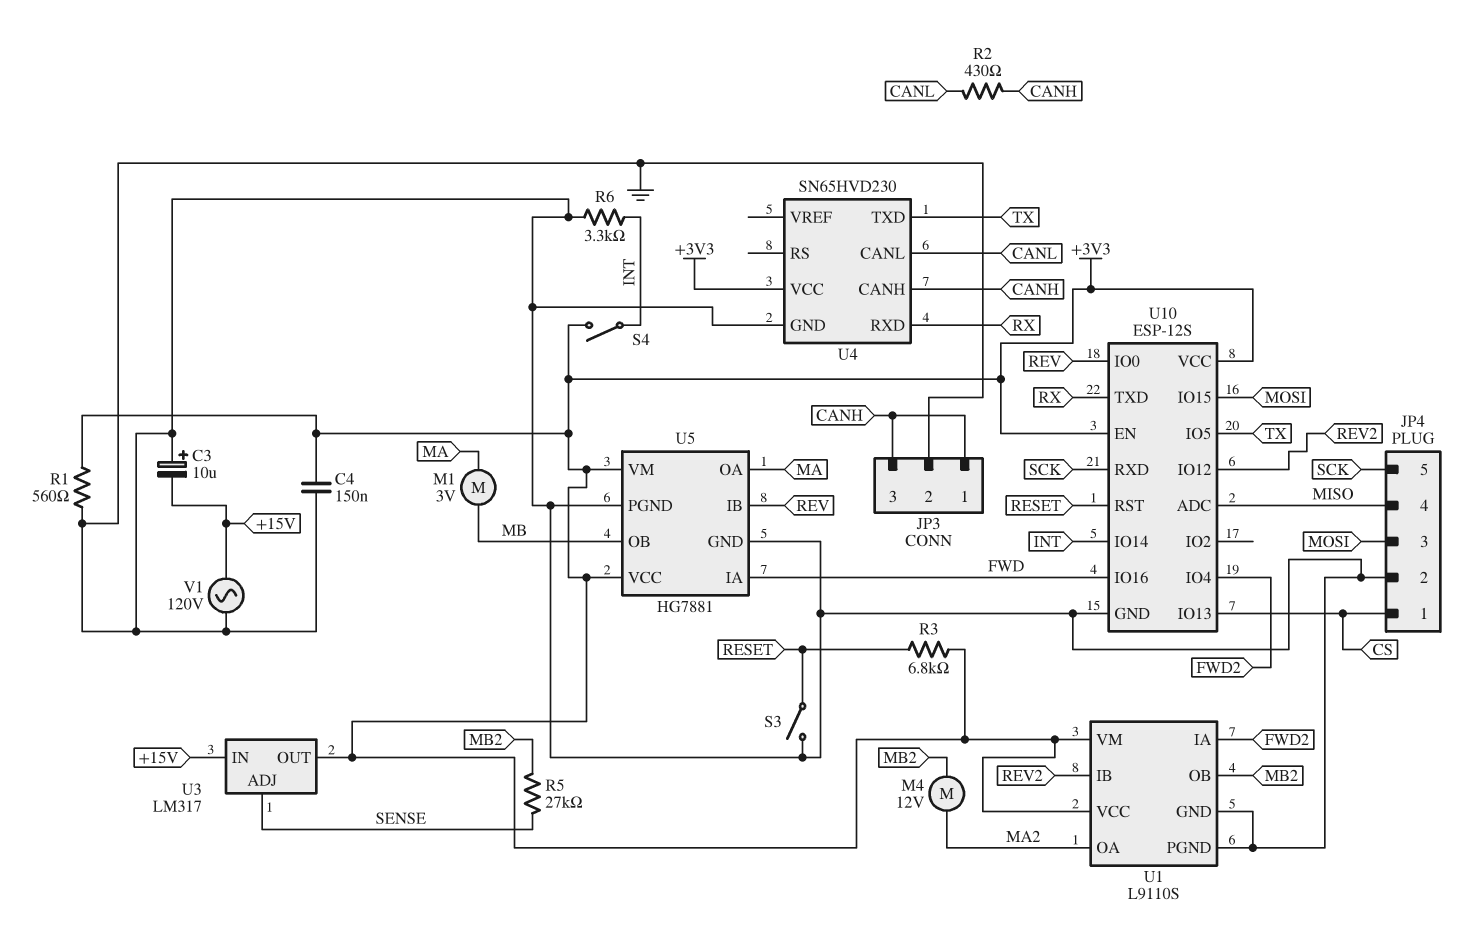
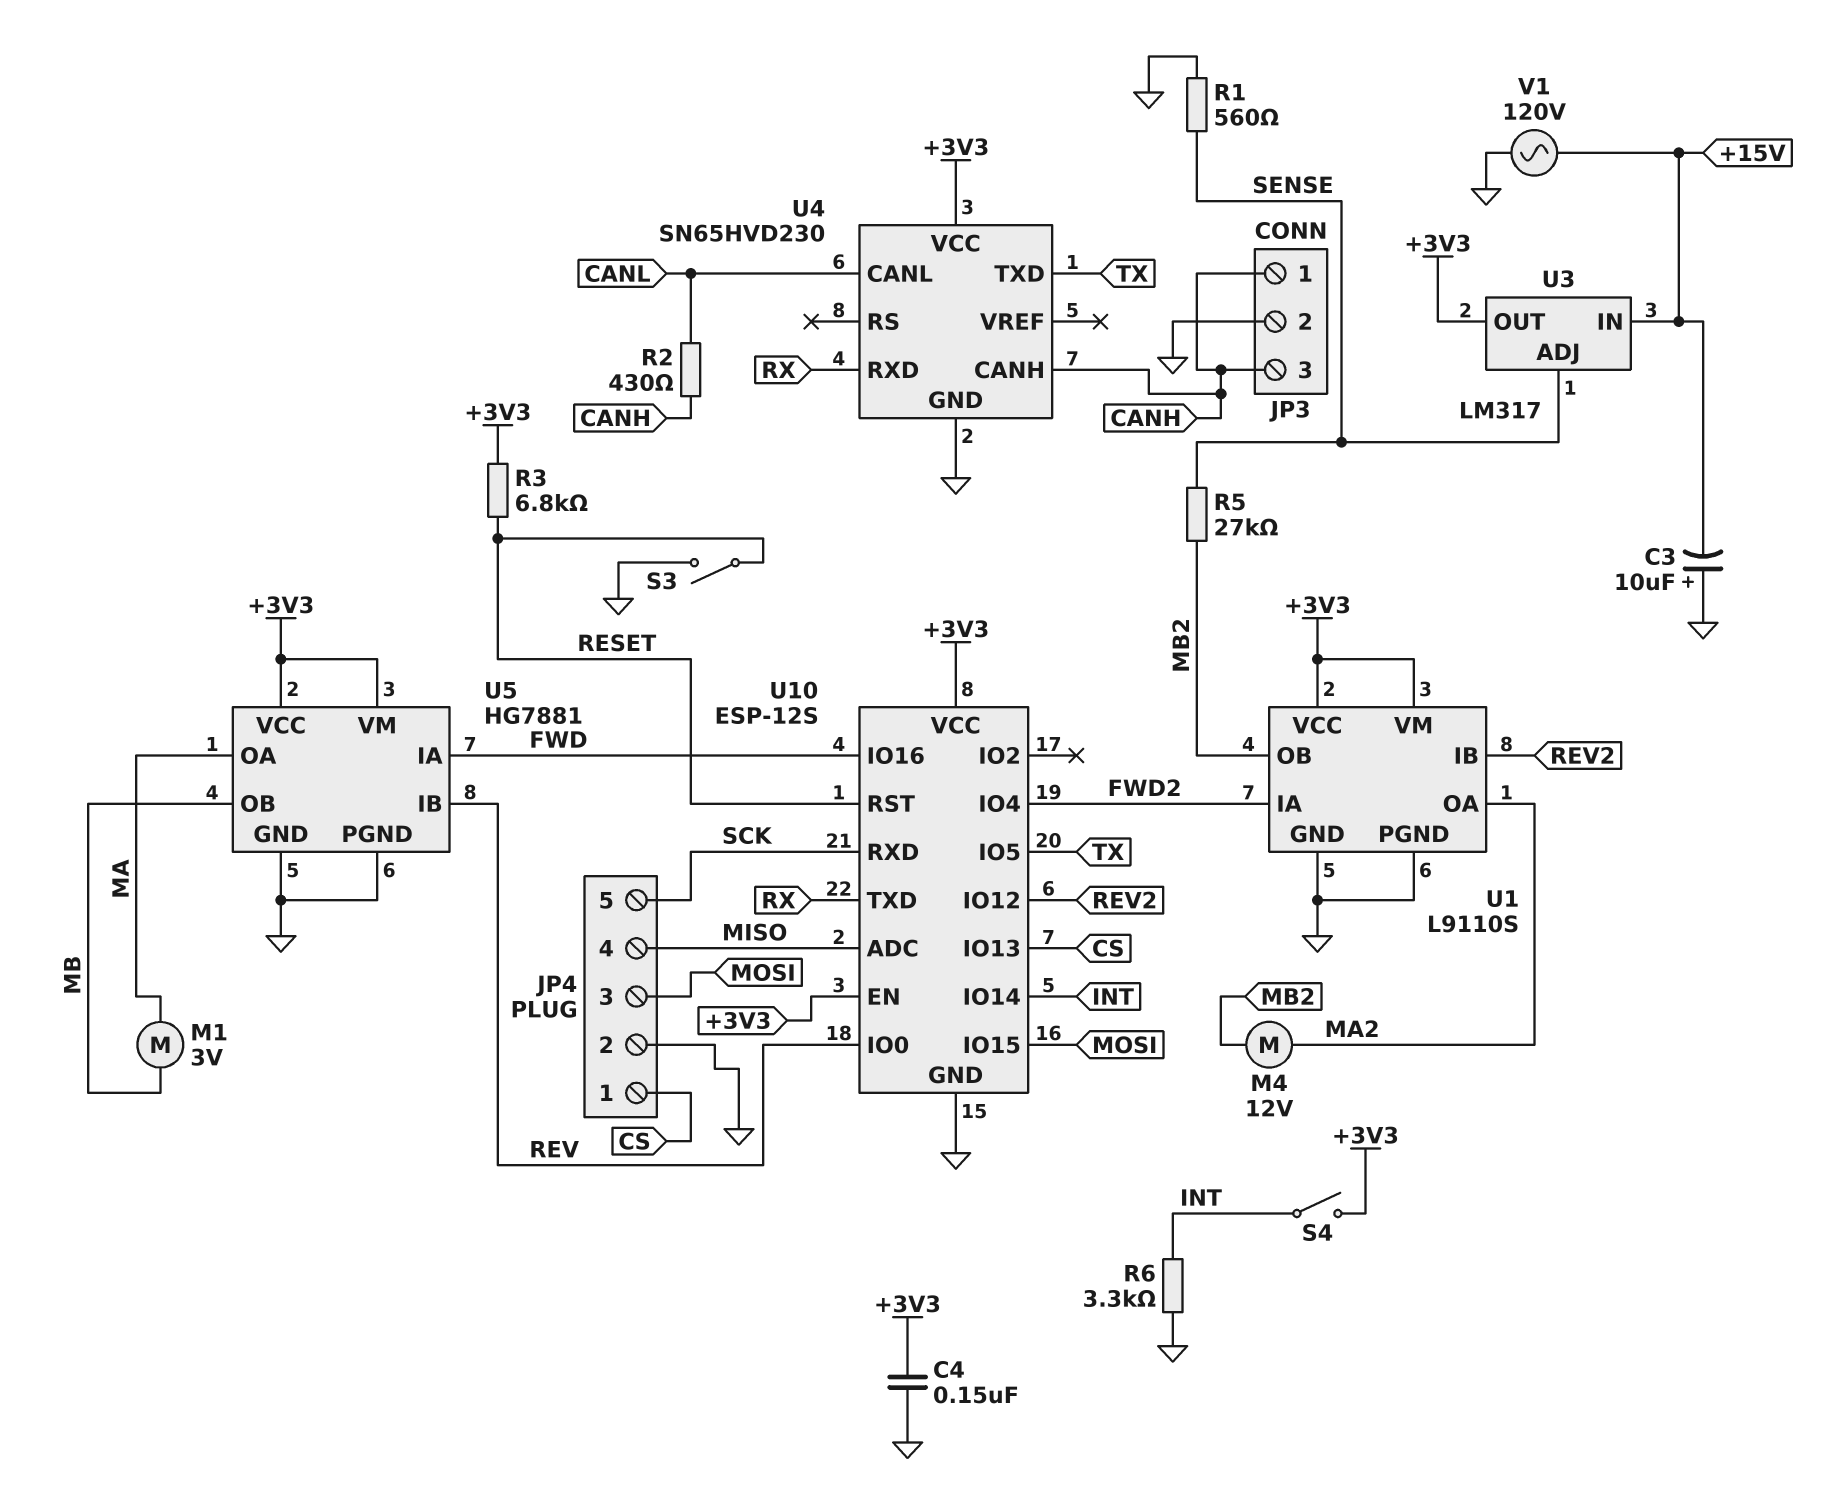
R1: 560 (+3V3, GND) -> 560 (GND, SENSE)

